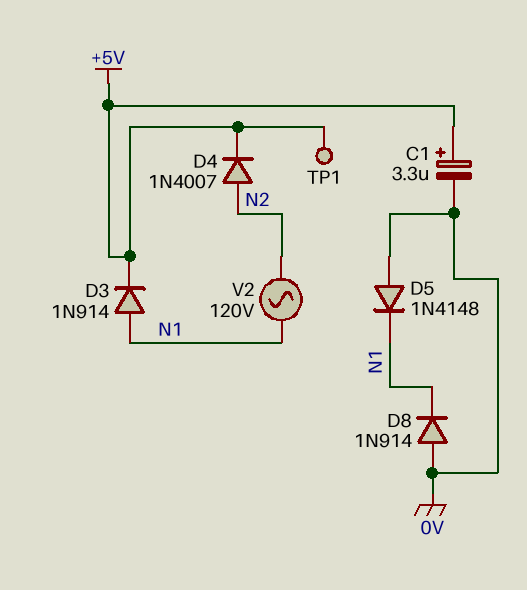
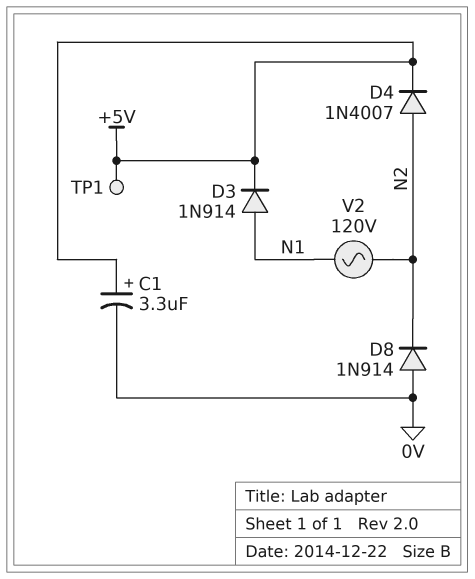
D5: diode 1N4148 (A 0V, K N1) -> none
D8: diode 1N914 (A 0V, K N1) -> diode 1N914 (A 0V, K N2)

